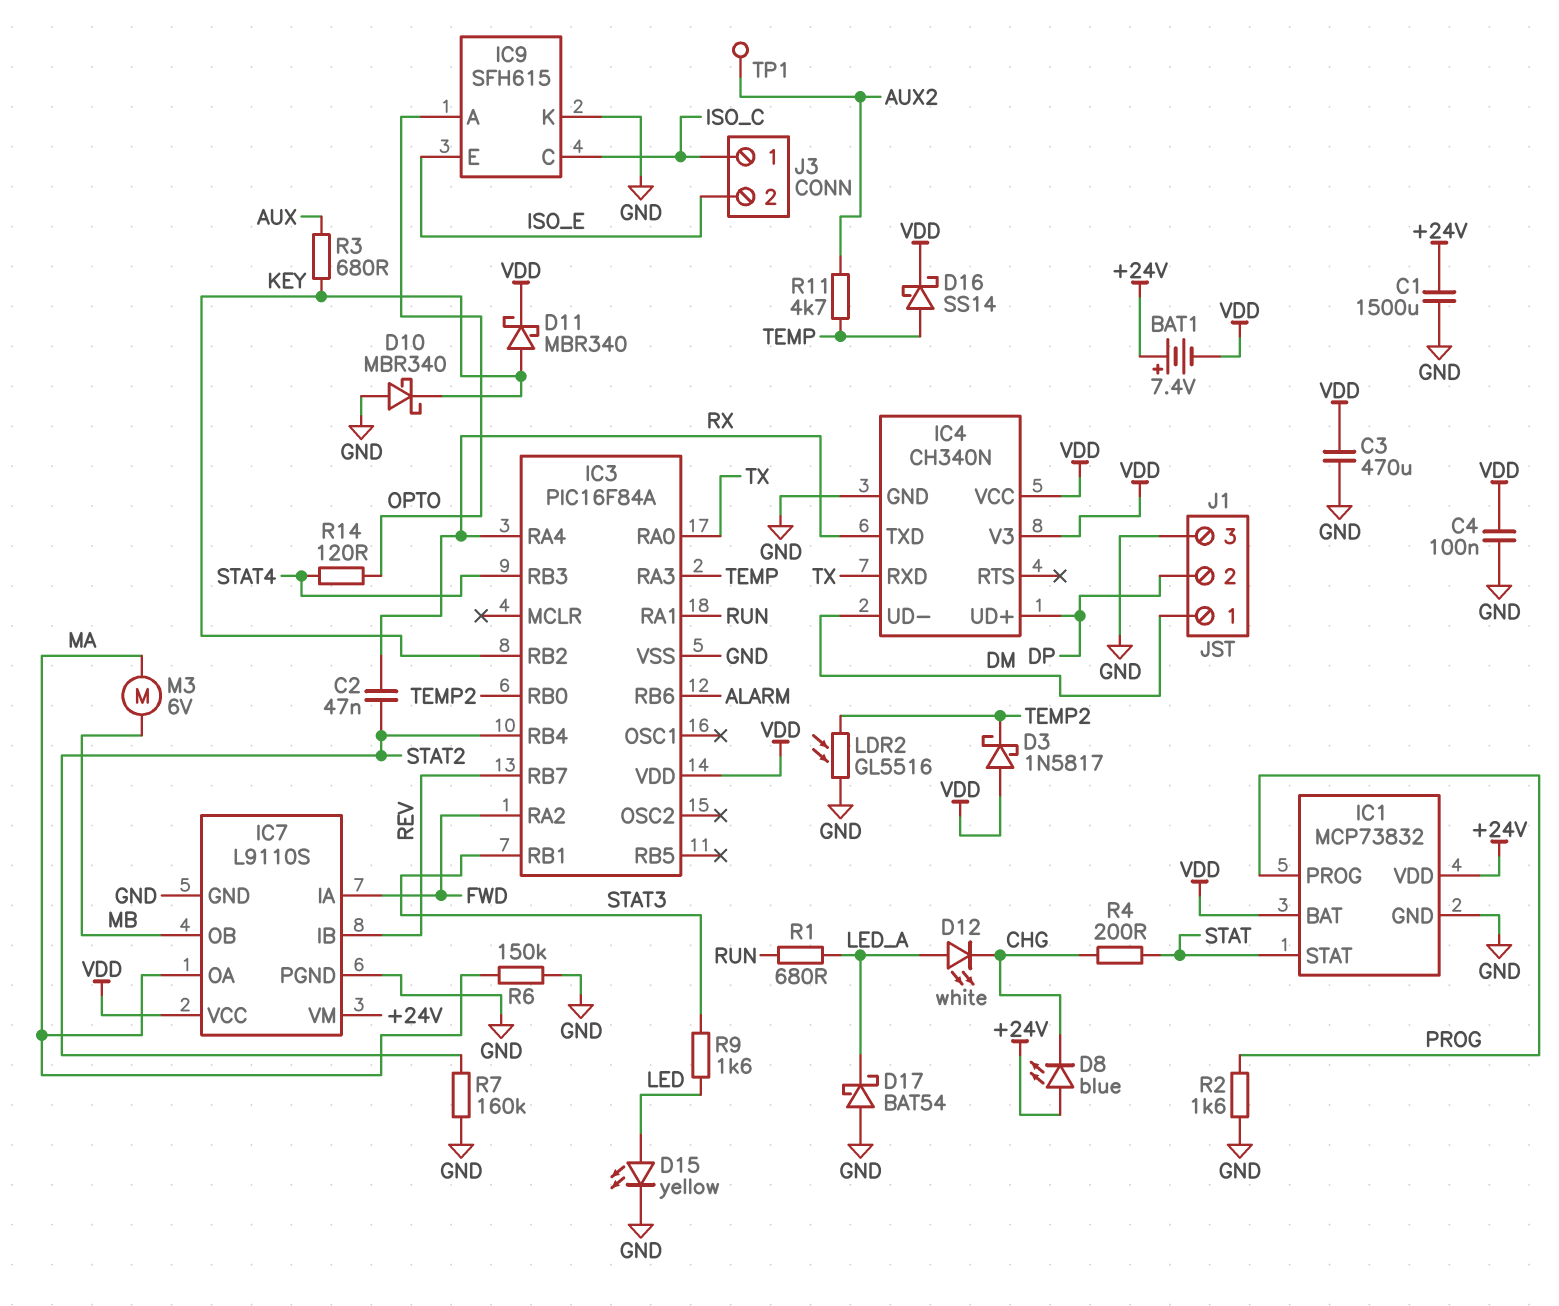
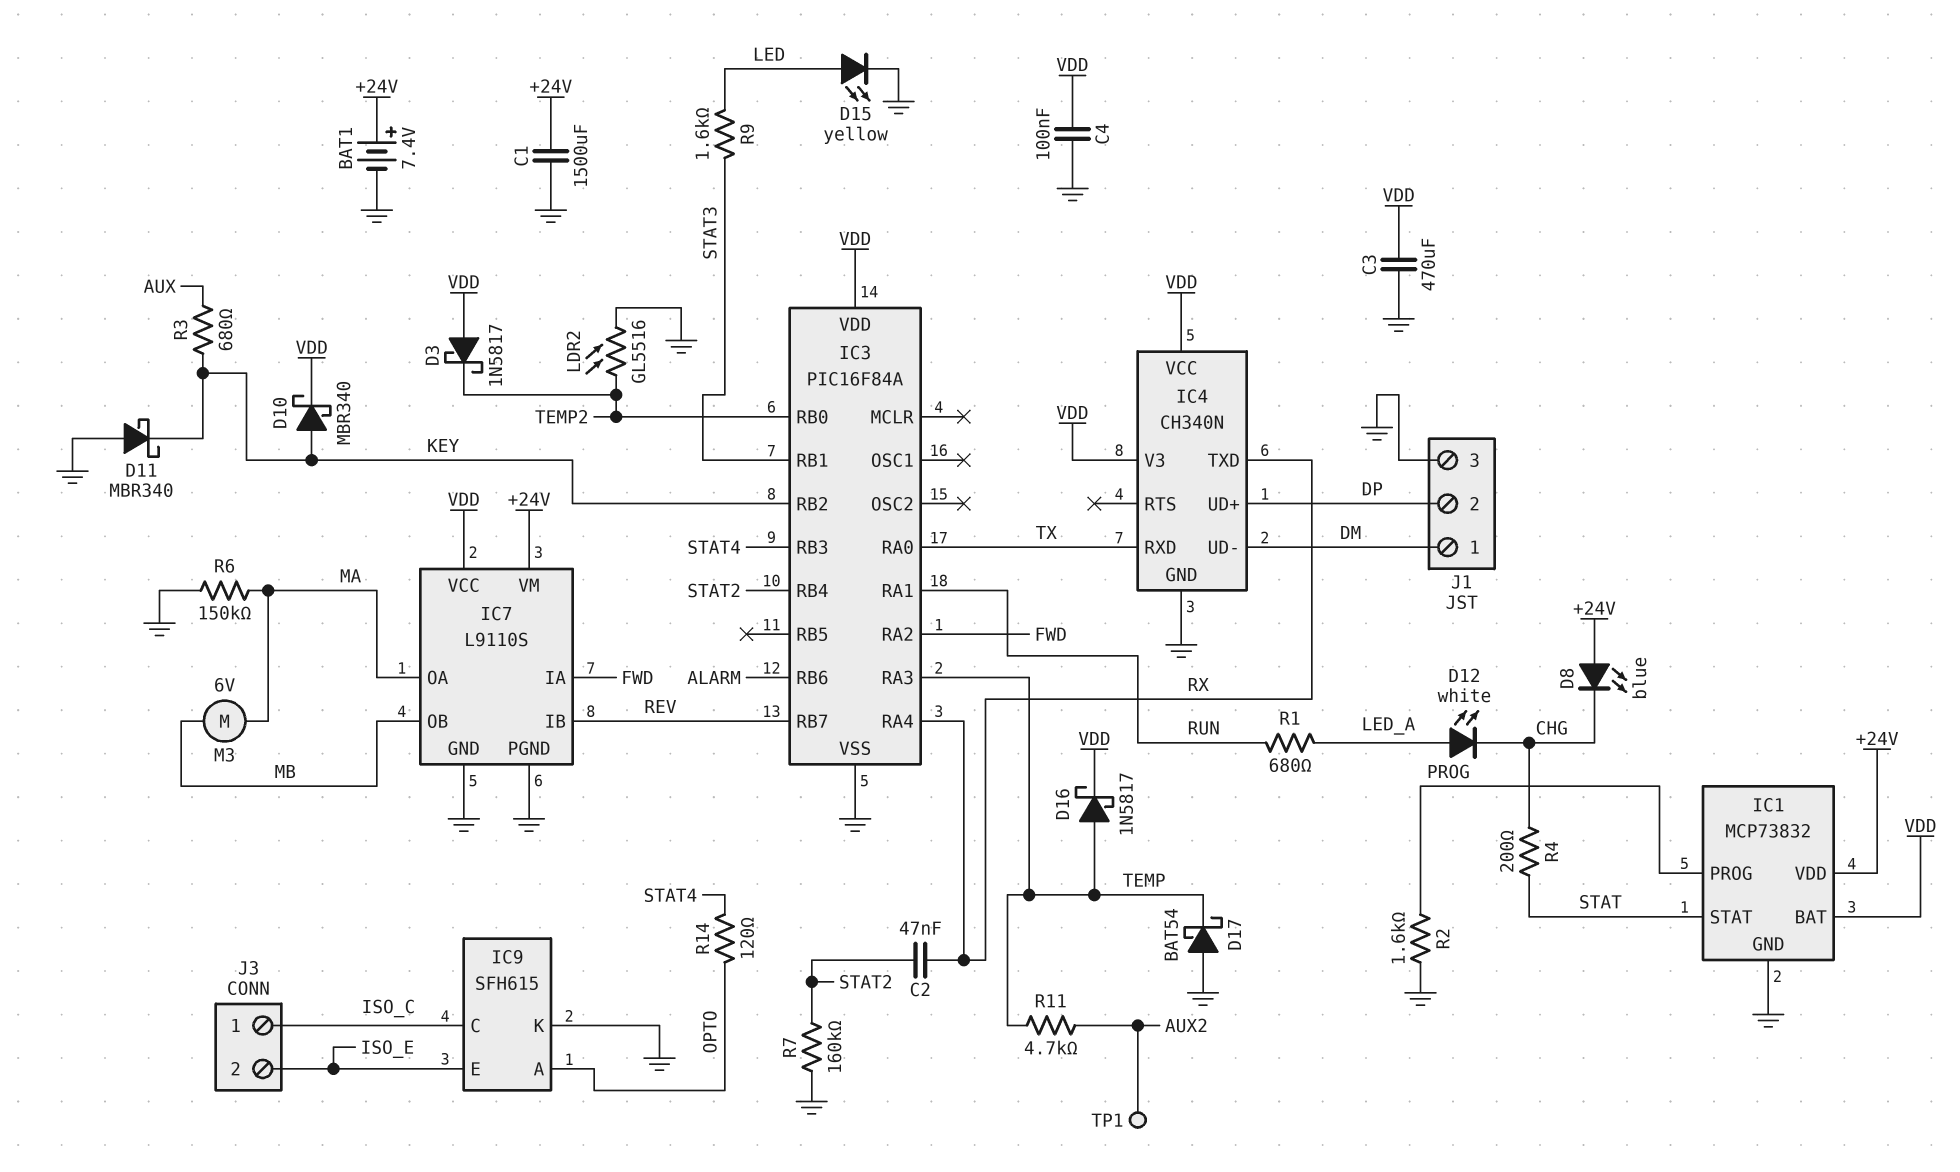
BAT1: 7.4V (plus +24V, minus VDD) -> 7.4V (plus +24V, minus GND)
D10: schottky MBR340 (A GND, K KEY) -> schottky MBR340 (A KEY, K VDD)
D11: schottky MBR340 (A KEY, K VDD) -> schottky MBR340 (A GND, K KEY)
D16: schottky SS14 (A TEMP, K VDD) -> schottky 1N5817 (A TEMP, K VDD)
D17: schottky BAT54 (A GND, K LED_A) -> schottky BAT54 (A GND, K TEMP)

